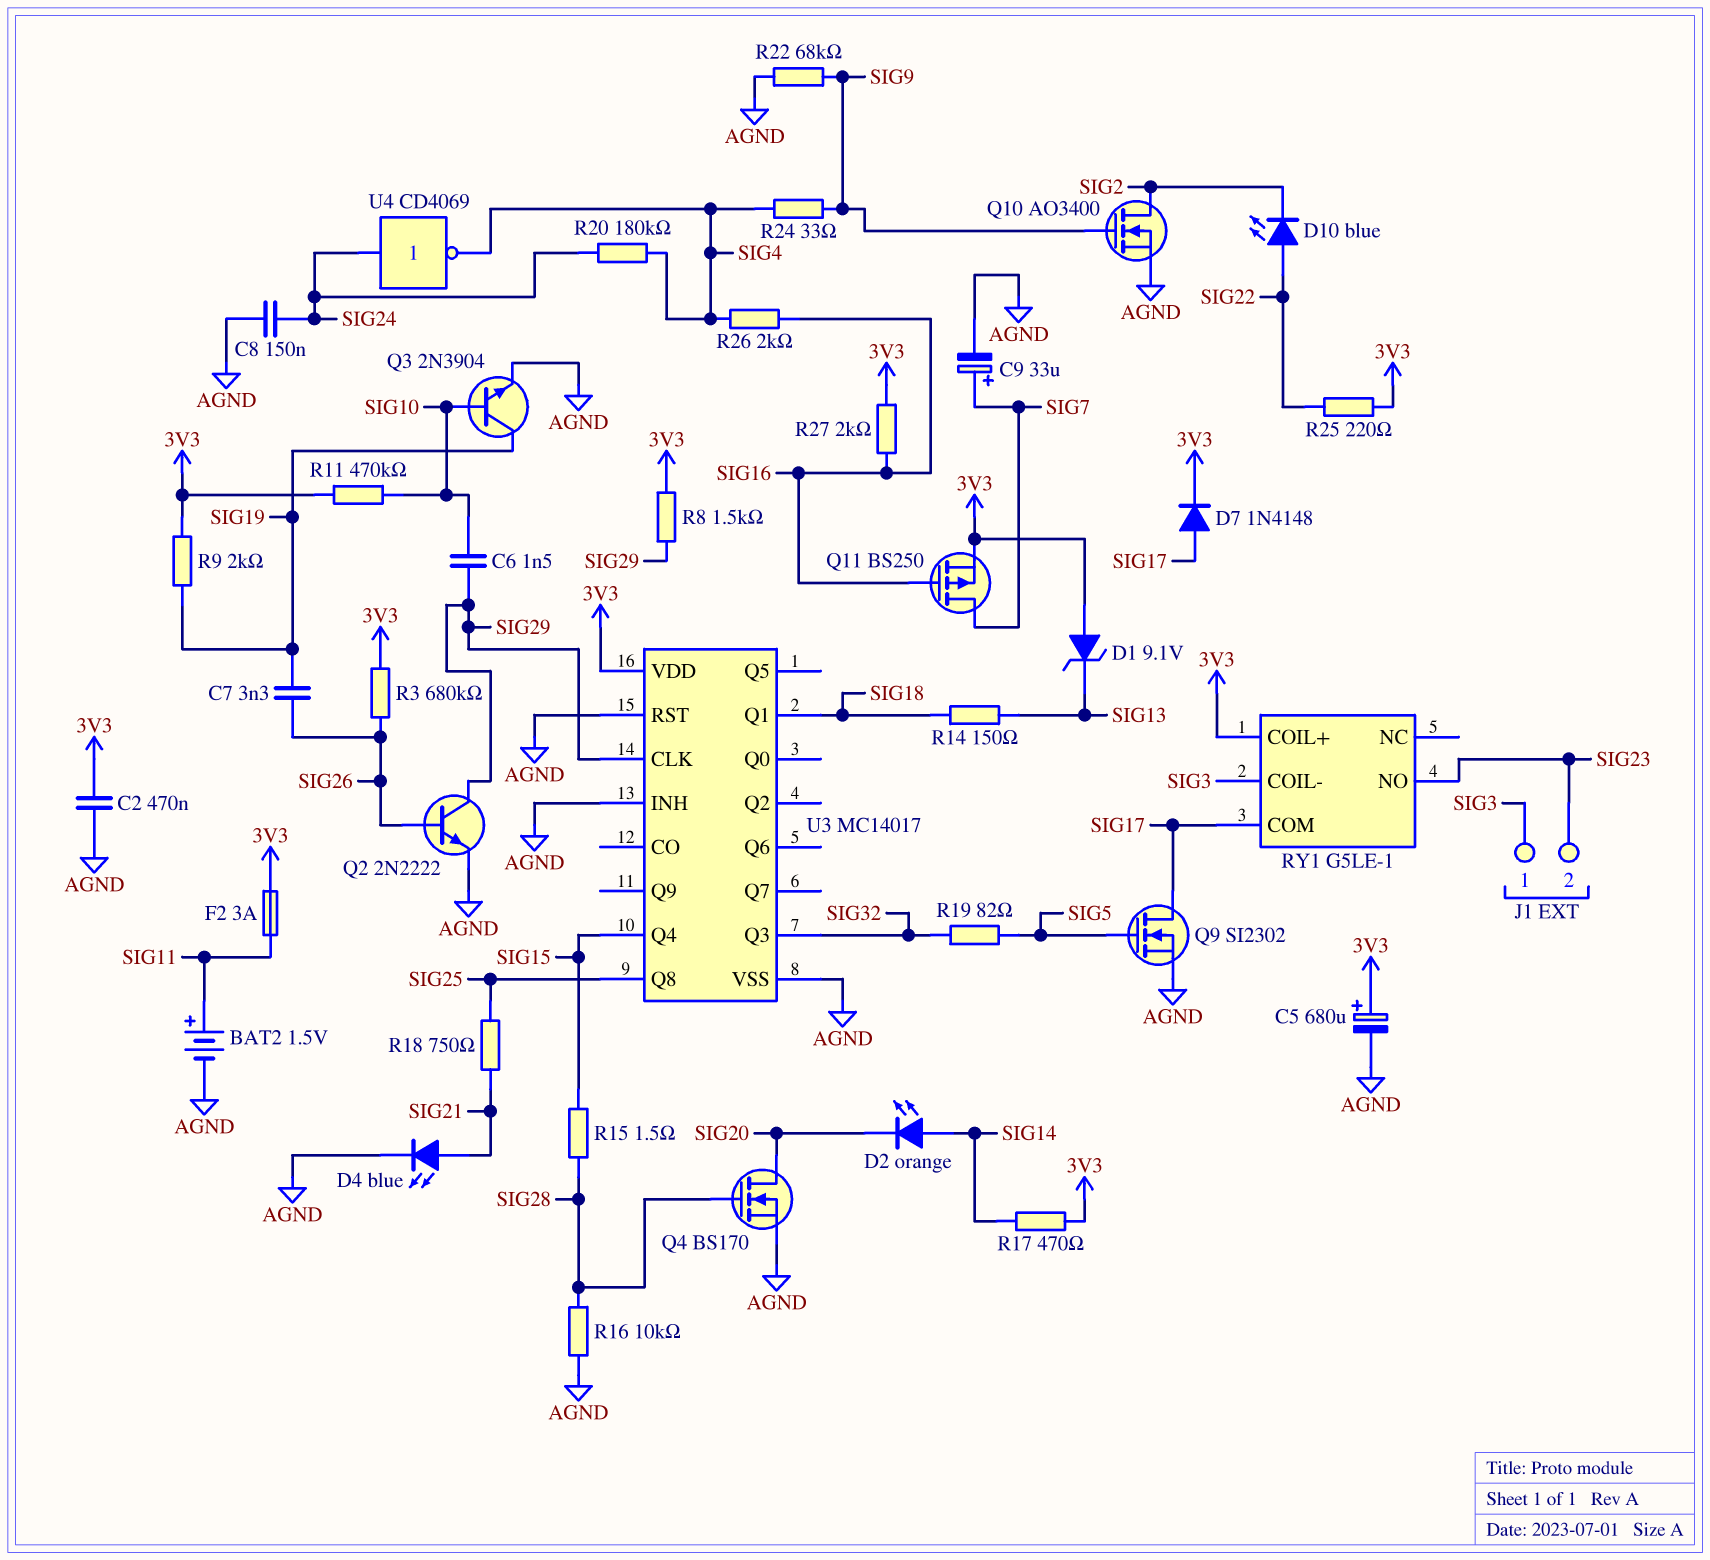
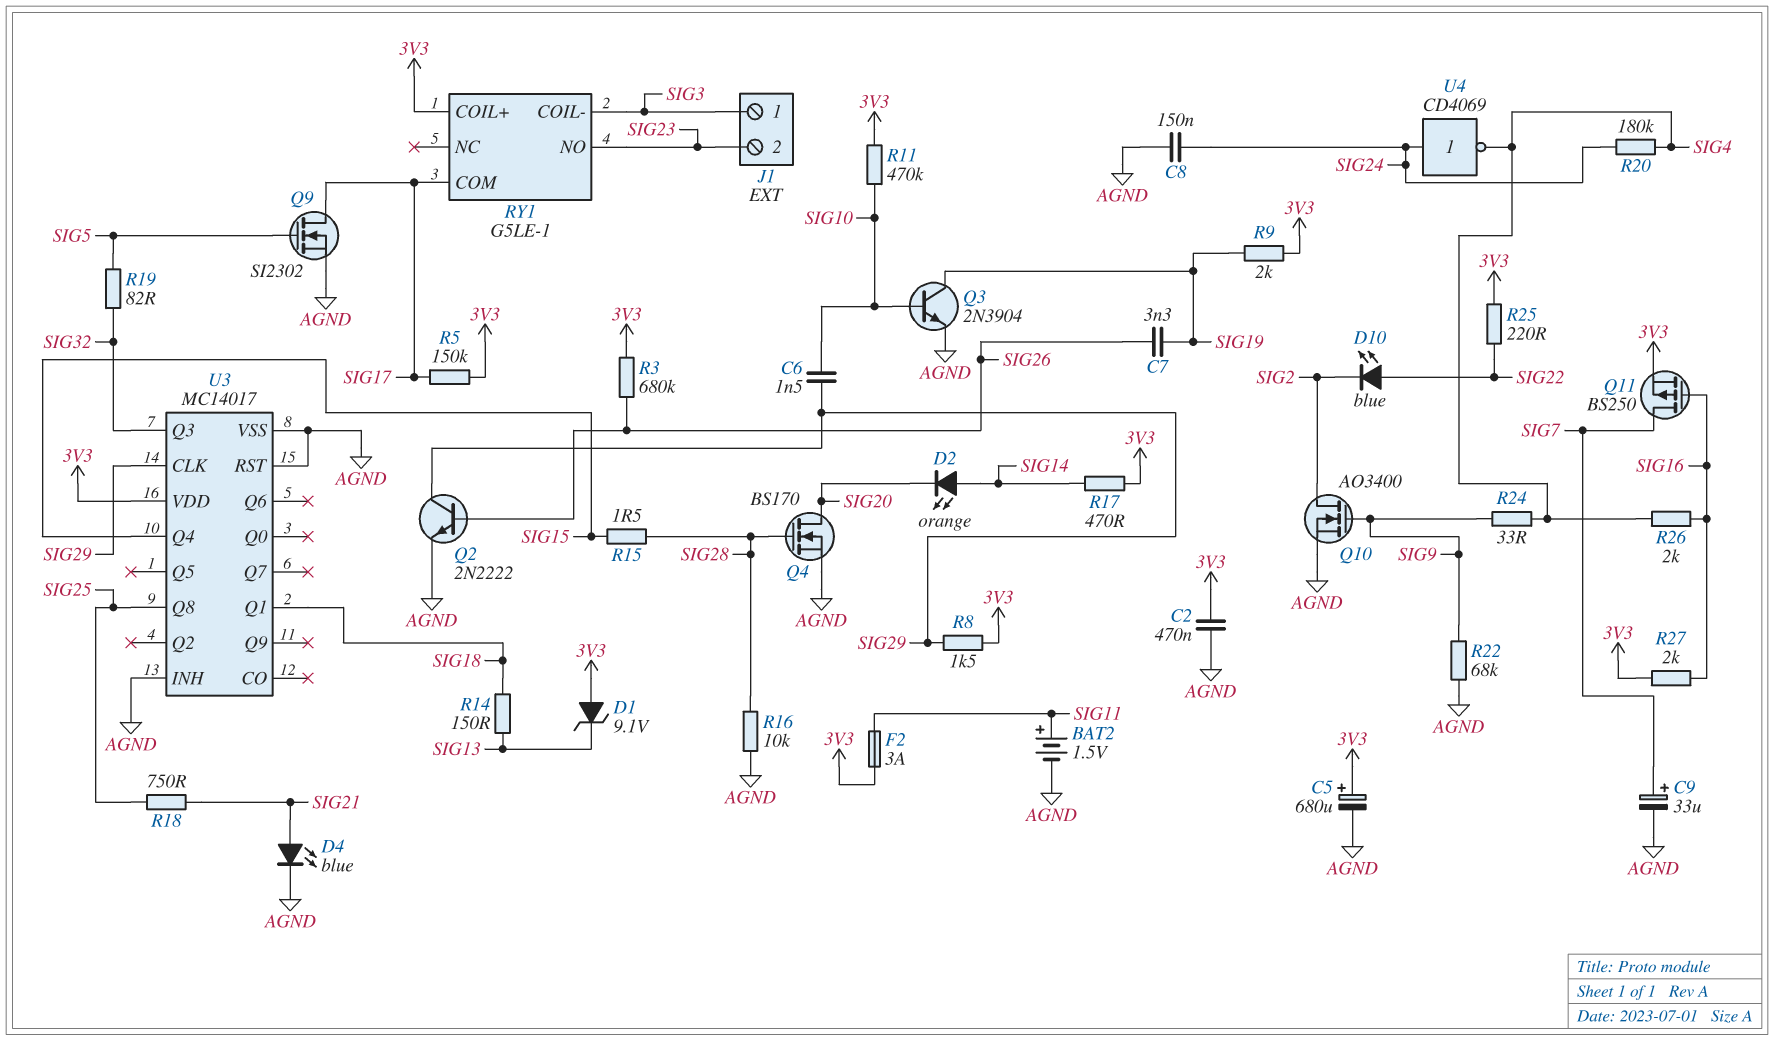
D7: diode 1N4148 (A SIG17, K 3V3) -> none
R5: none -> 150k (3V3, SIG17)

